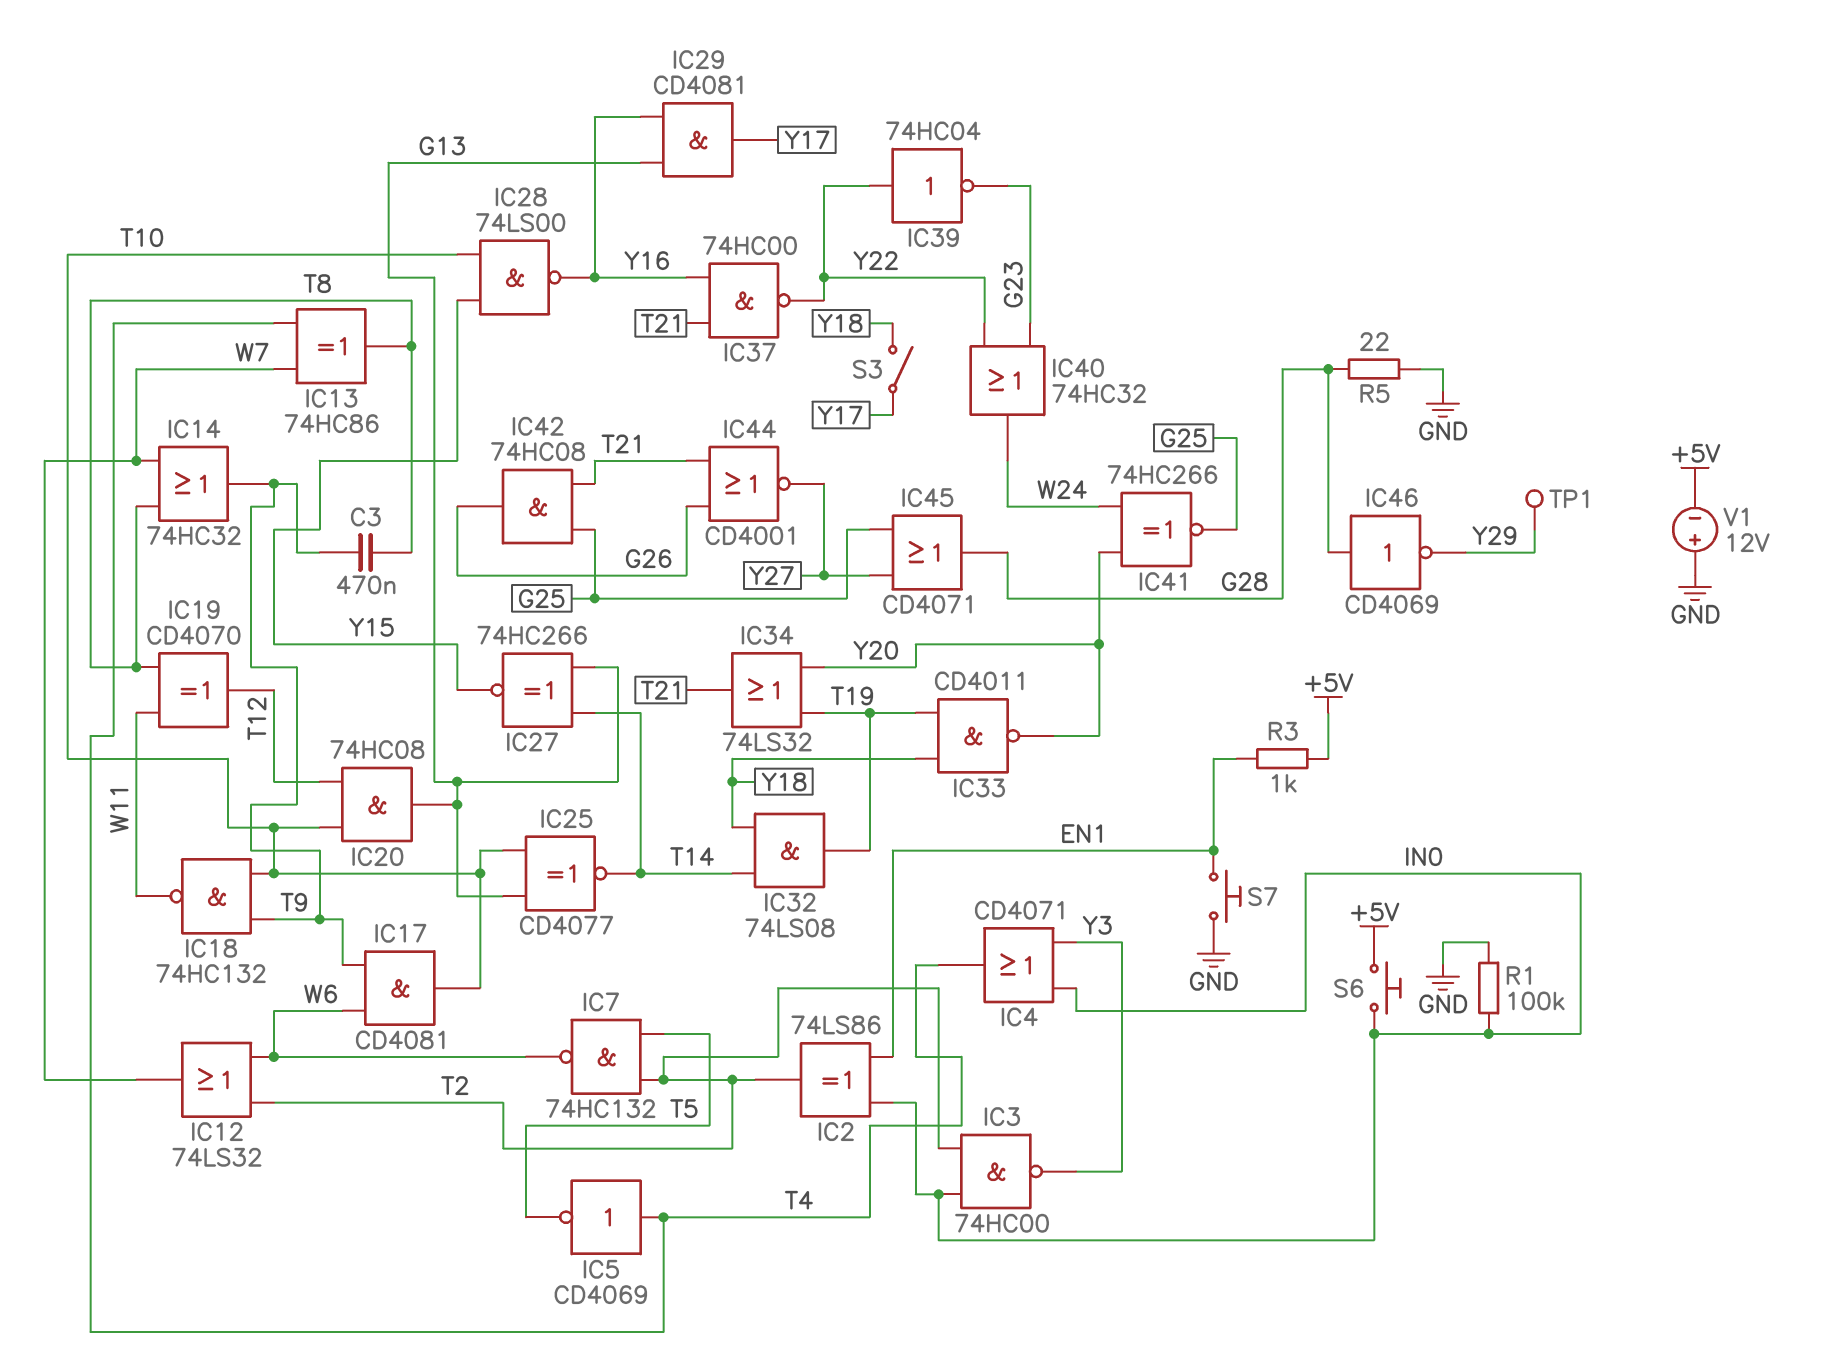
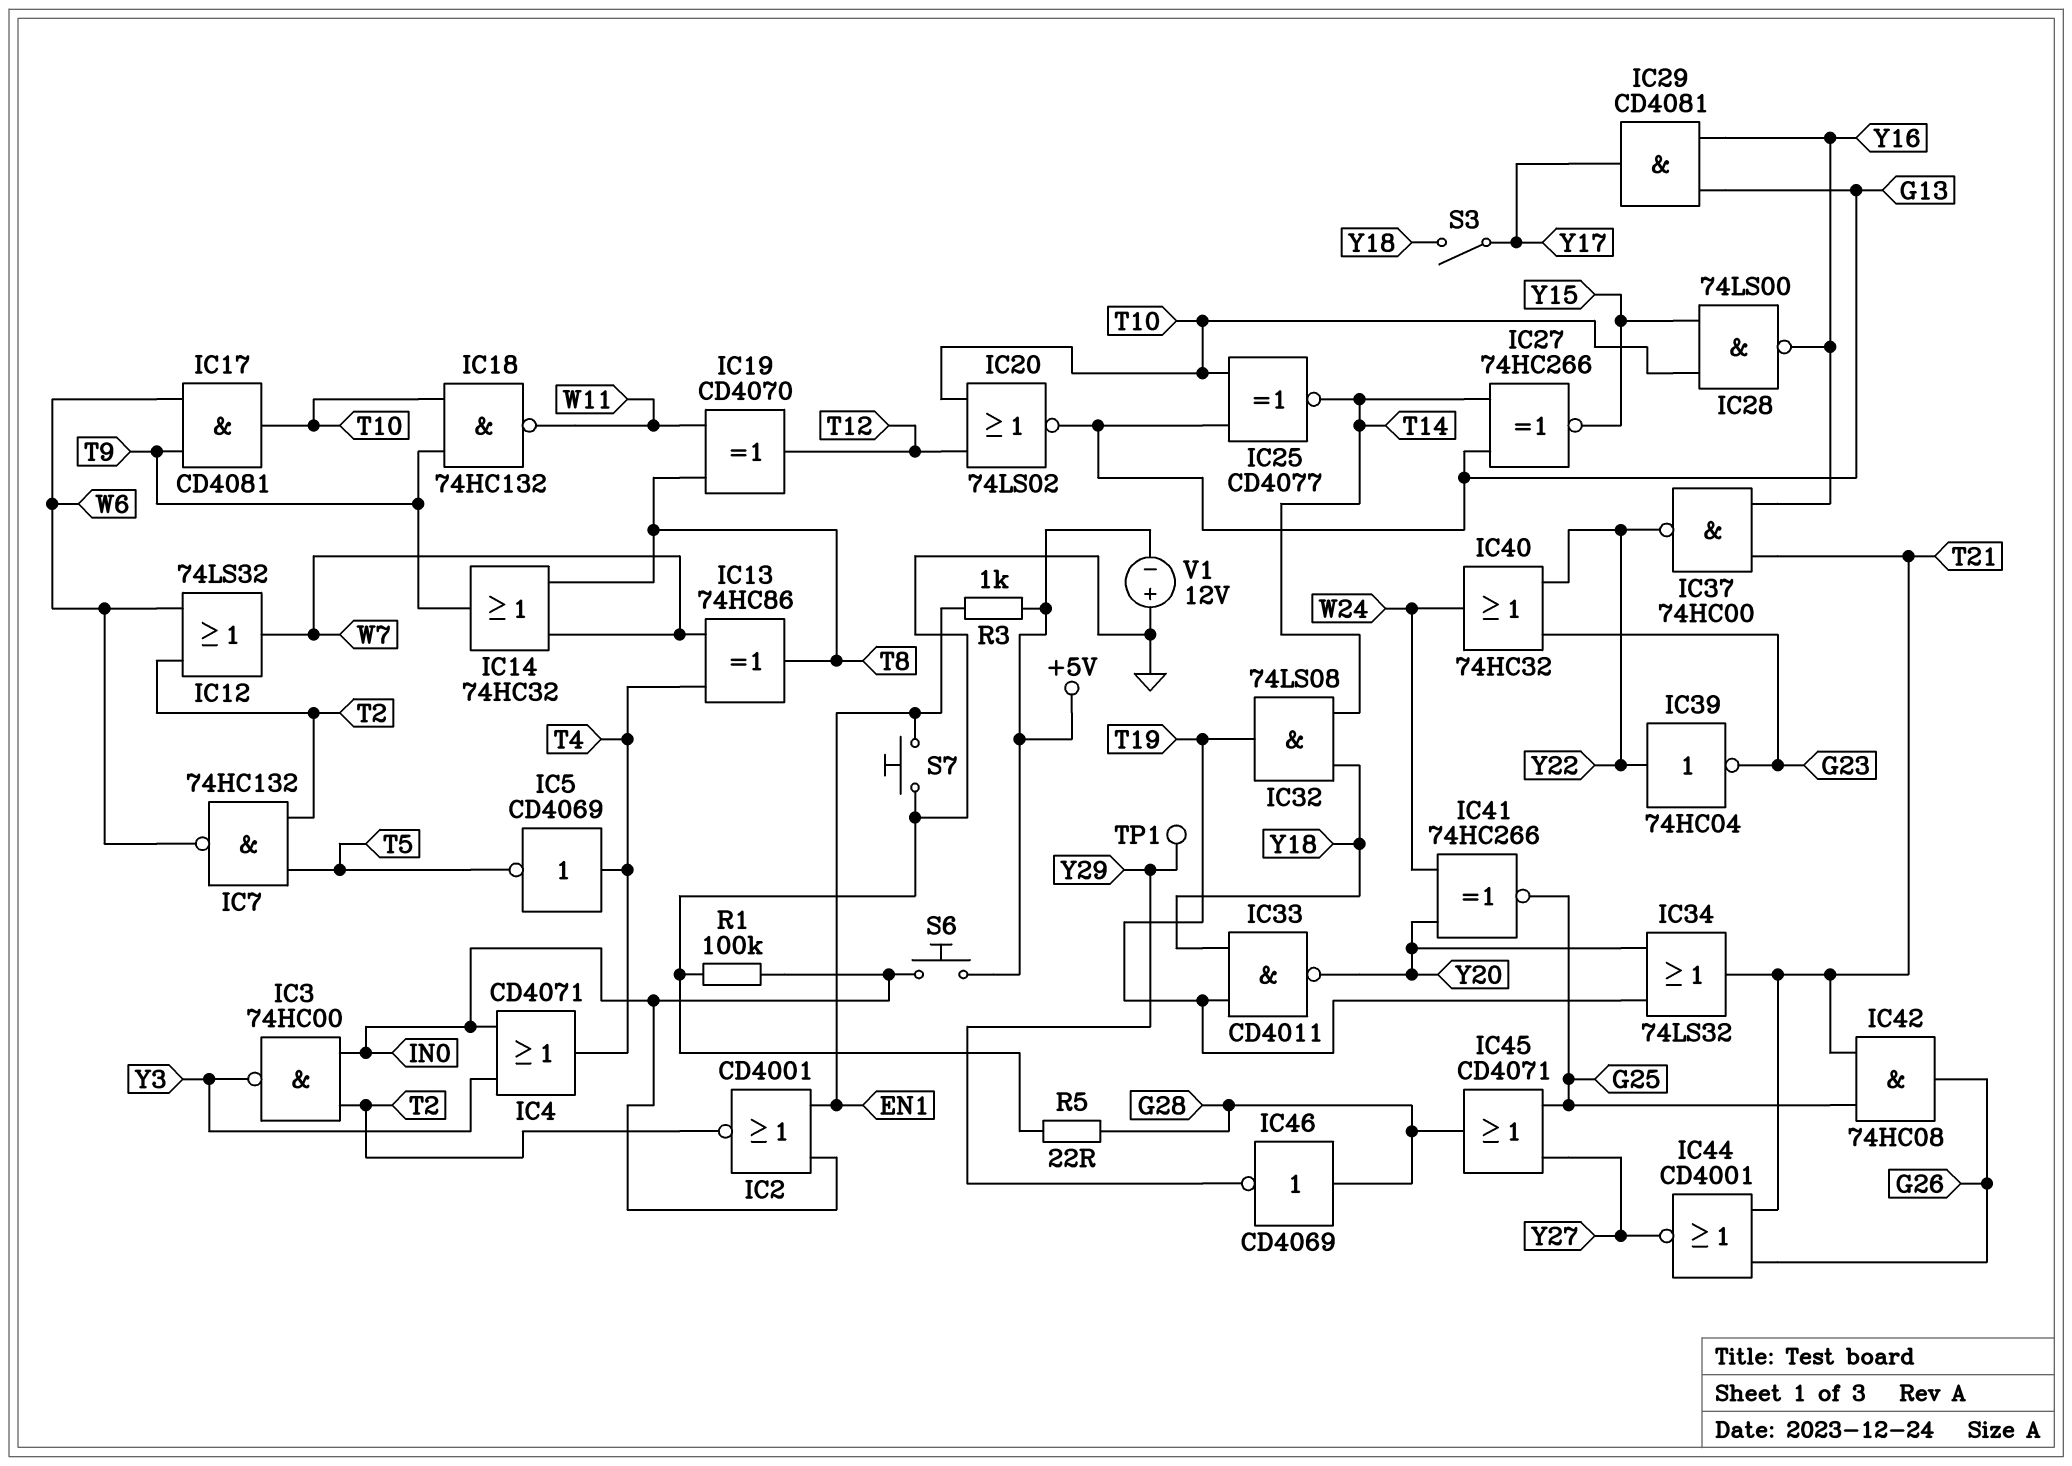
C3: 470nF (T8, T9) -> none
IC2: XOR 74LS86 (in EN1, in IN0, out T2) -> NOR CD4001 (in EN1, in IN0, out T2)
IC20: AND 74HC08 (in T10, in T12, out G13) -> NOR 74LS02 (in T10, in T12, out G13)

